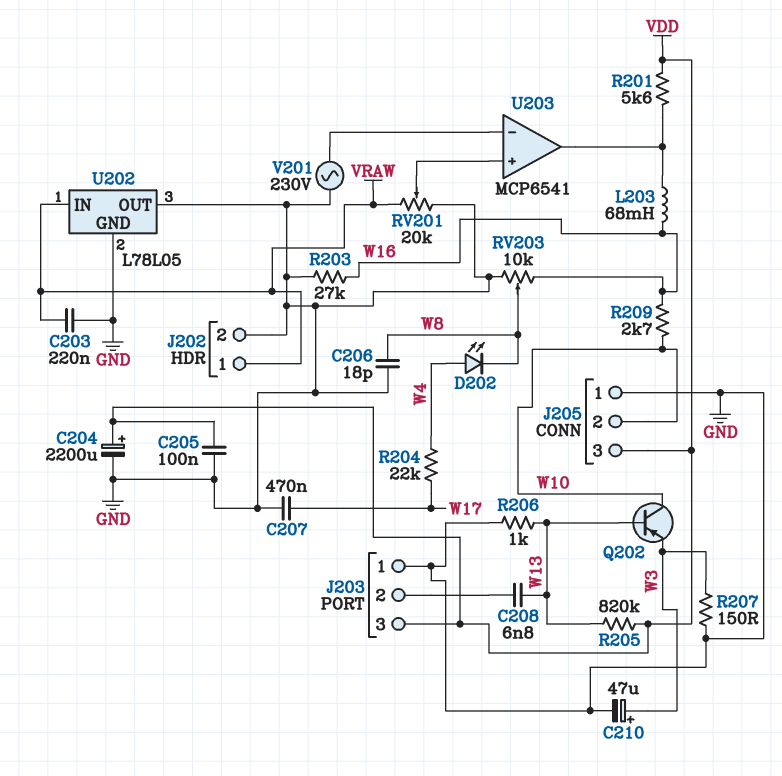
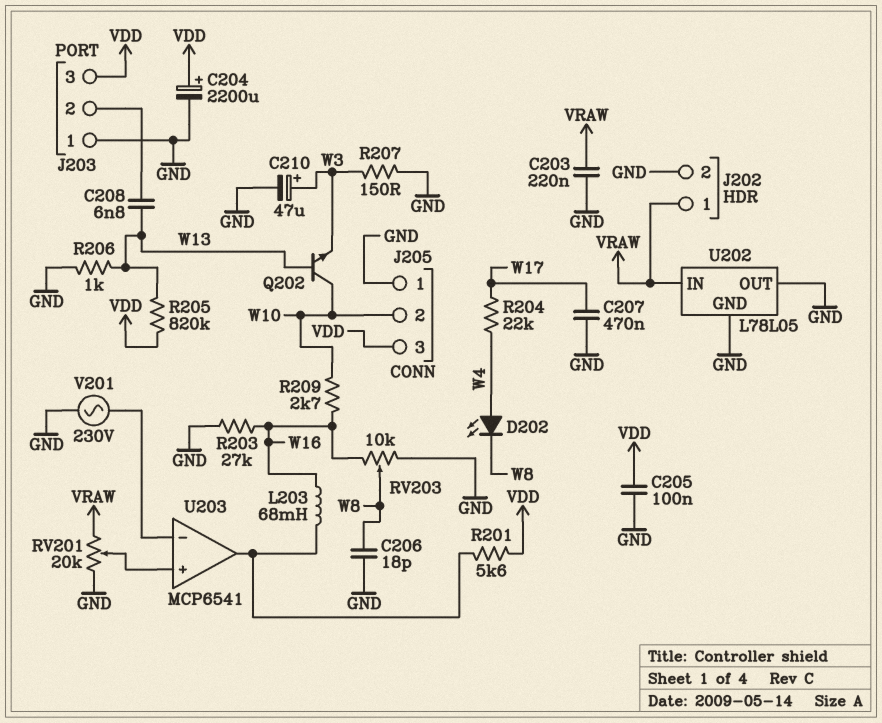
Q202: PNP (B W13, C W10, E W3) -> NPN (B W13, C W10, E W3)

